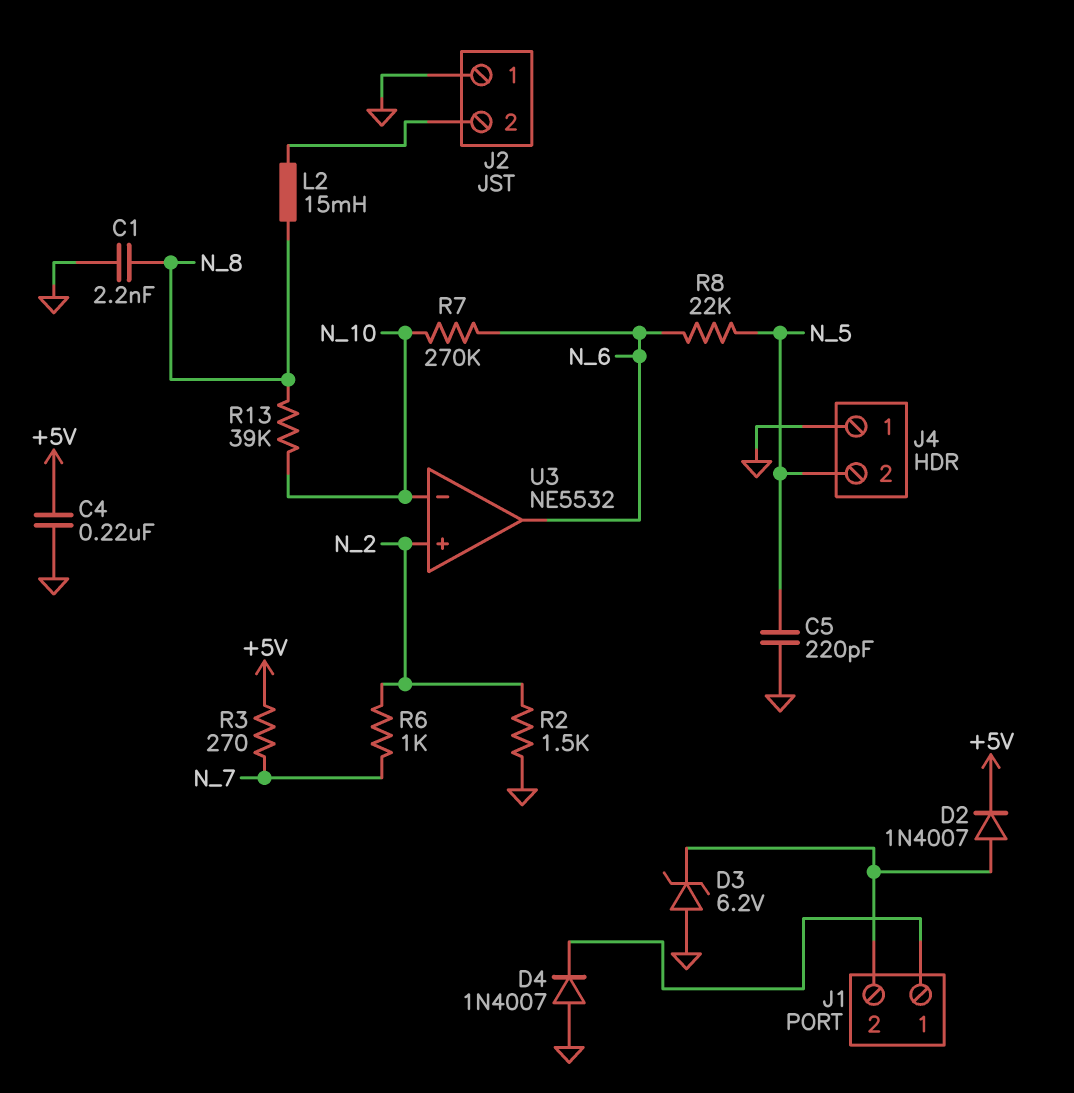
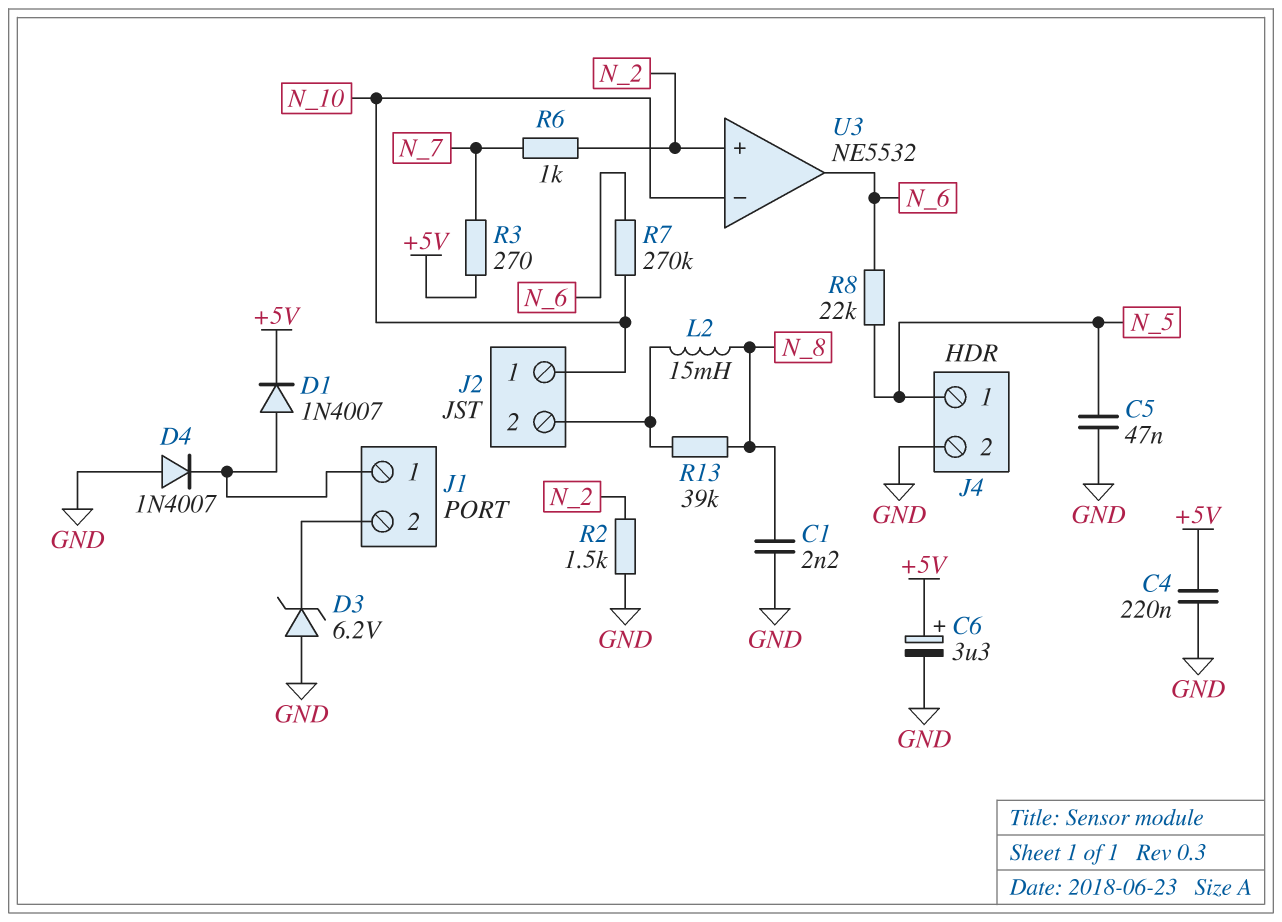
C5: 220pF (GND, N_5) -> 47nF (GND, N_5)
C6: none -> 3.3uF (plus +5V, minus GND)
D1: none -> diode 1N4007 (A J1/1, K +5V)
D2: diode 1N4007 (A J1/2, K +5V) -> none
J2 pin 1: GND -> N_10
J4 pin 1: GND -> N_5
J4 pin 2: N_5 -> GND
R13: 39k (N_8, N_10) -> 39k (J2/2, N_8)

